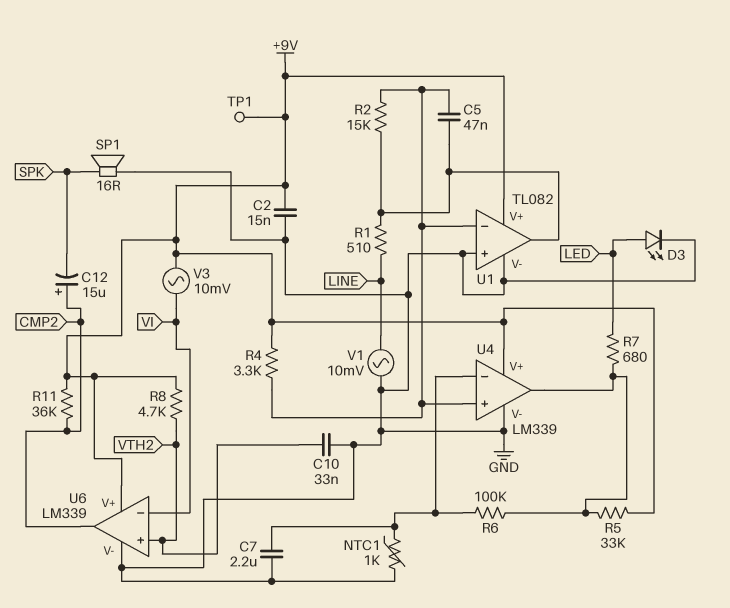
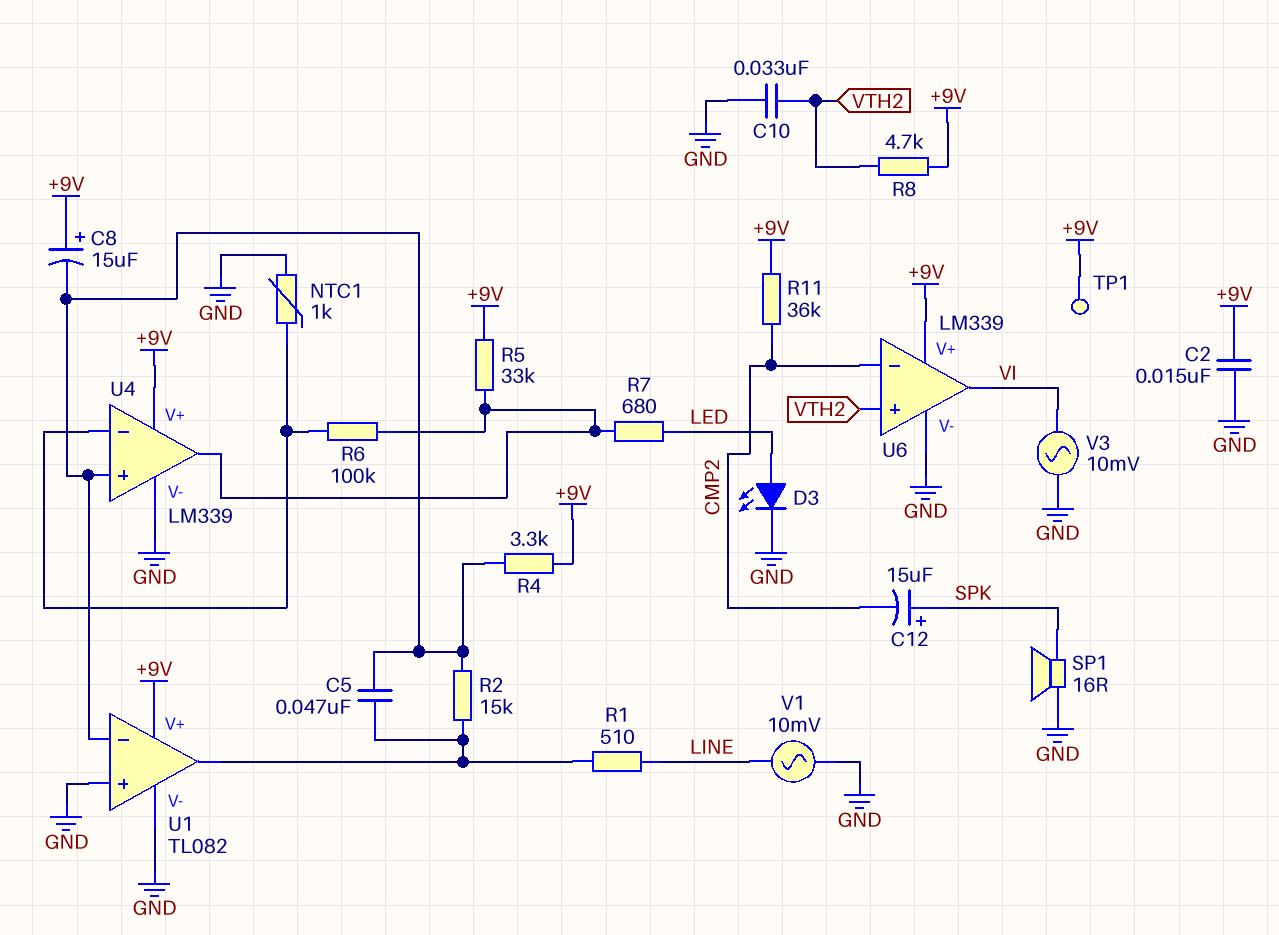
C7: 2.2uF (GND, U4/in-) -> none
C8: none -> 15uF (plus +9V, minus U1/in-)
C12: 15uF (plus CMP2, minus SPK) -> 15uF (plus SPK, minus CMP2)
U6 pin in-: VI -> CMP2
U6 pin out: CMP2 -> VI
V3: AC 10mV (+9V, VI) -> AC 10mV (GND, VI)

